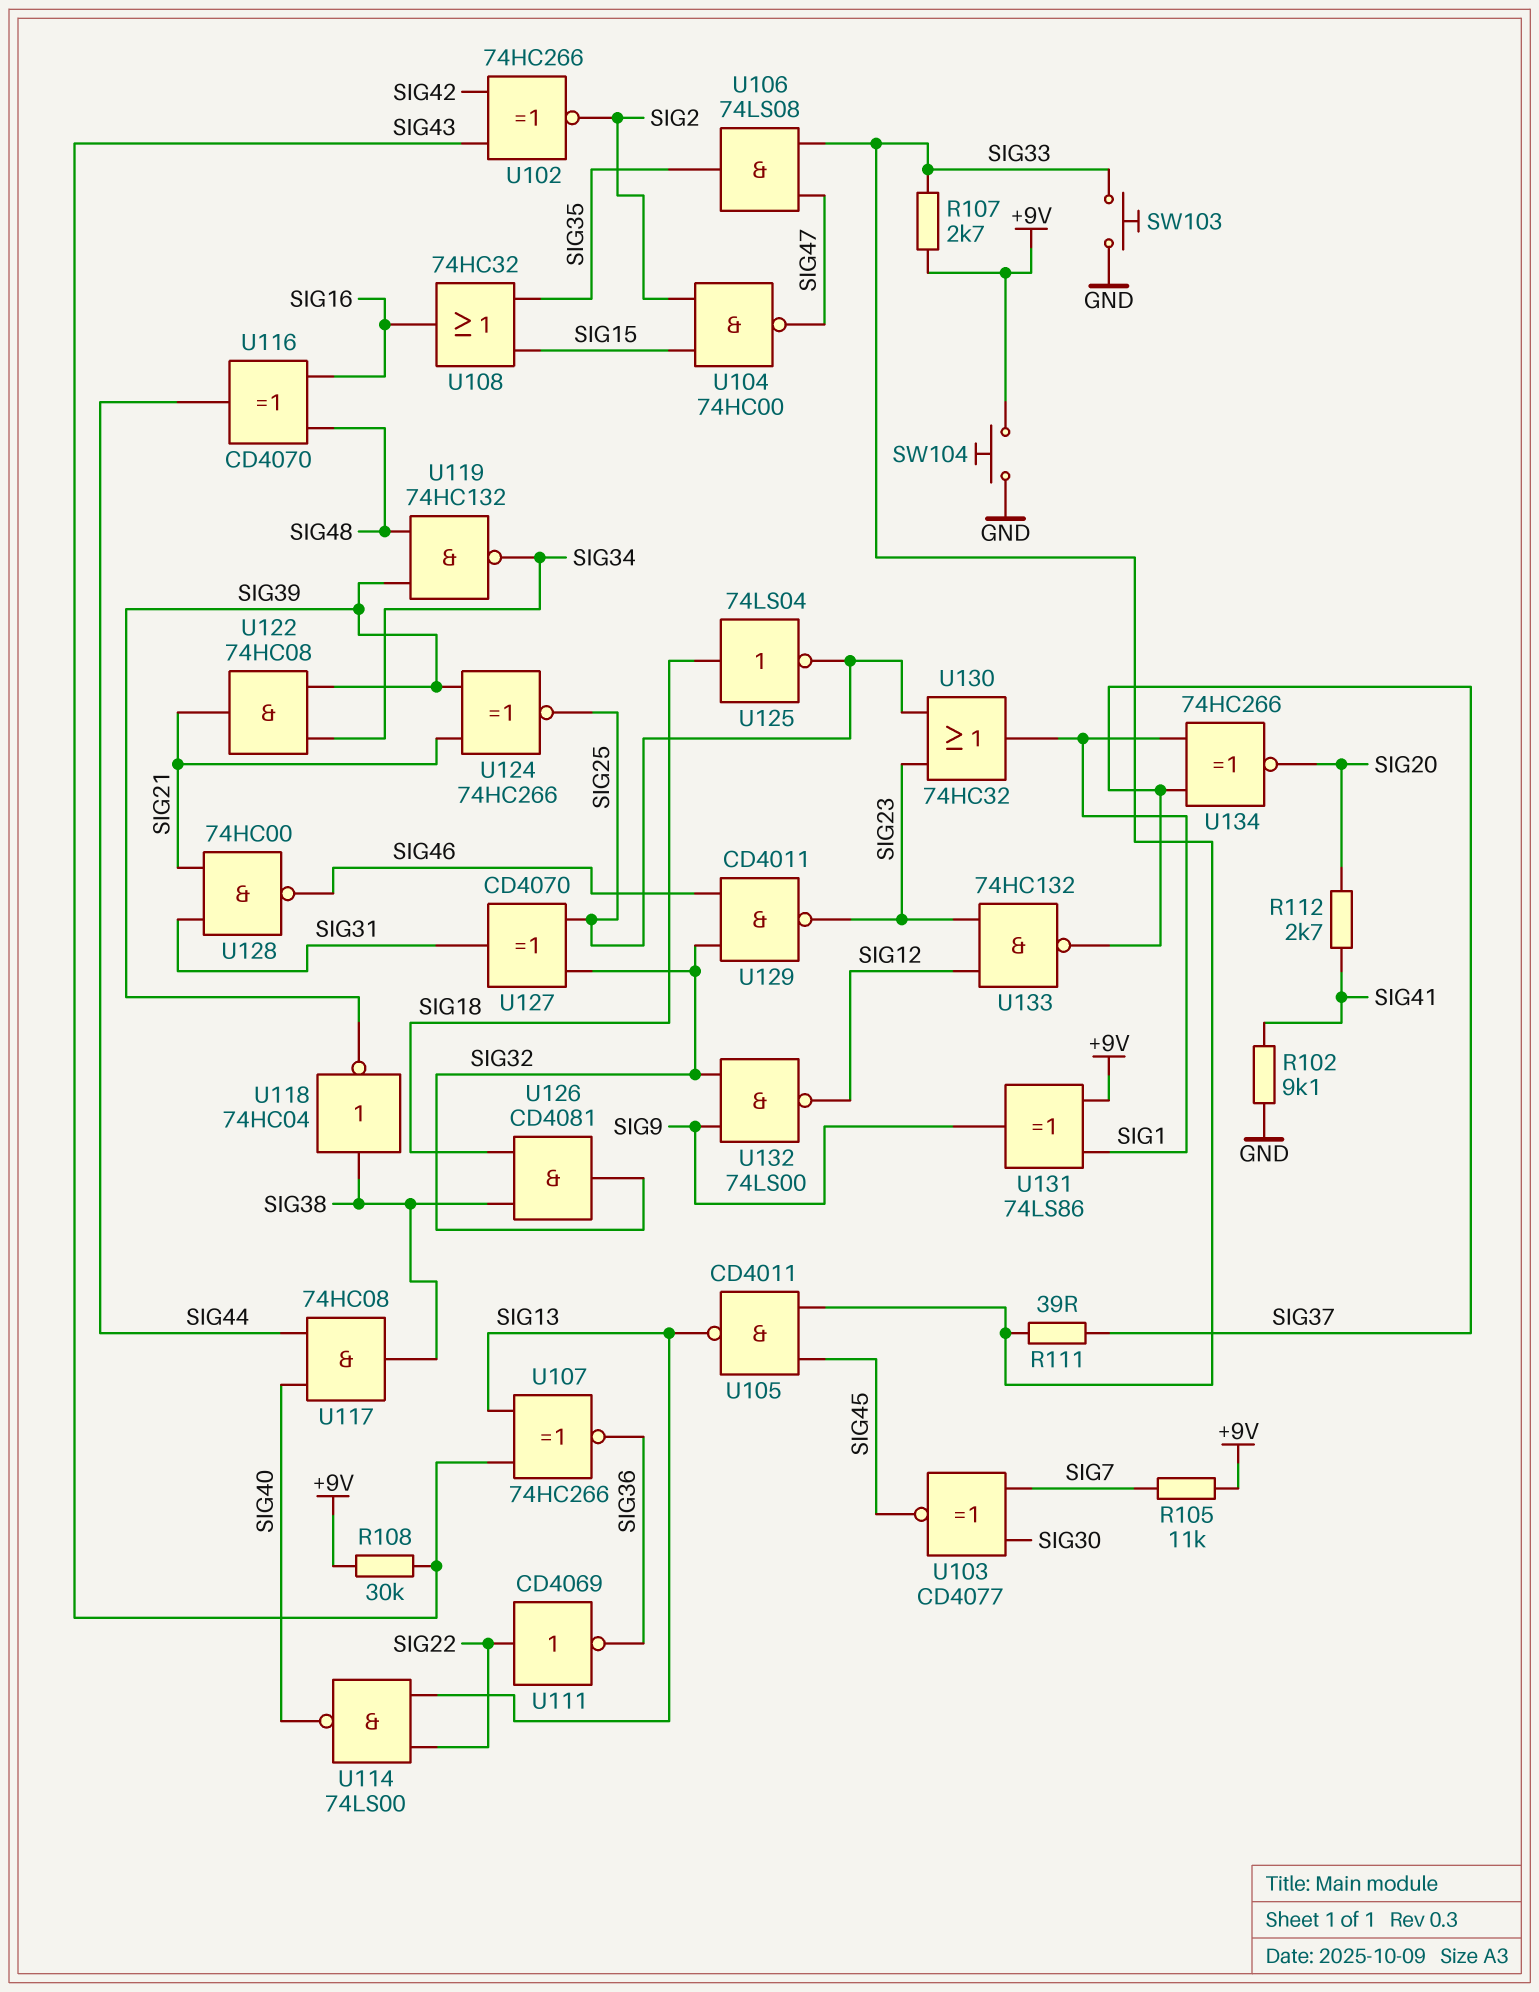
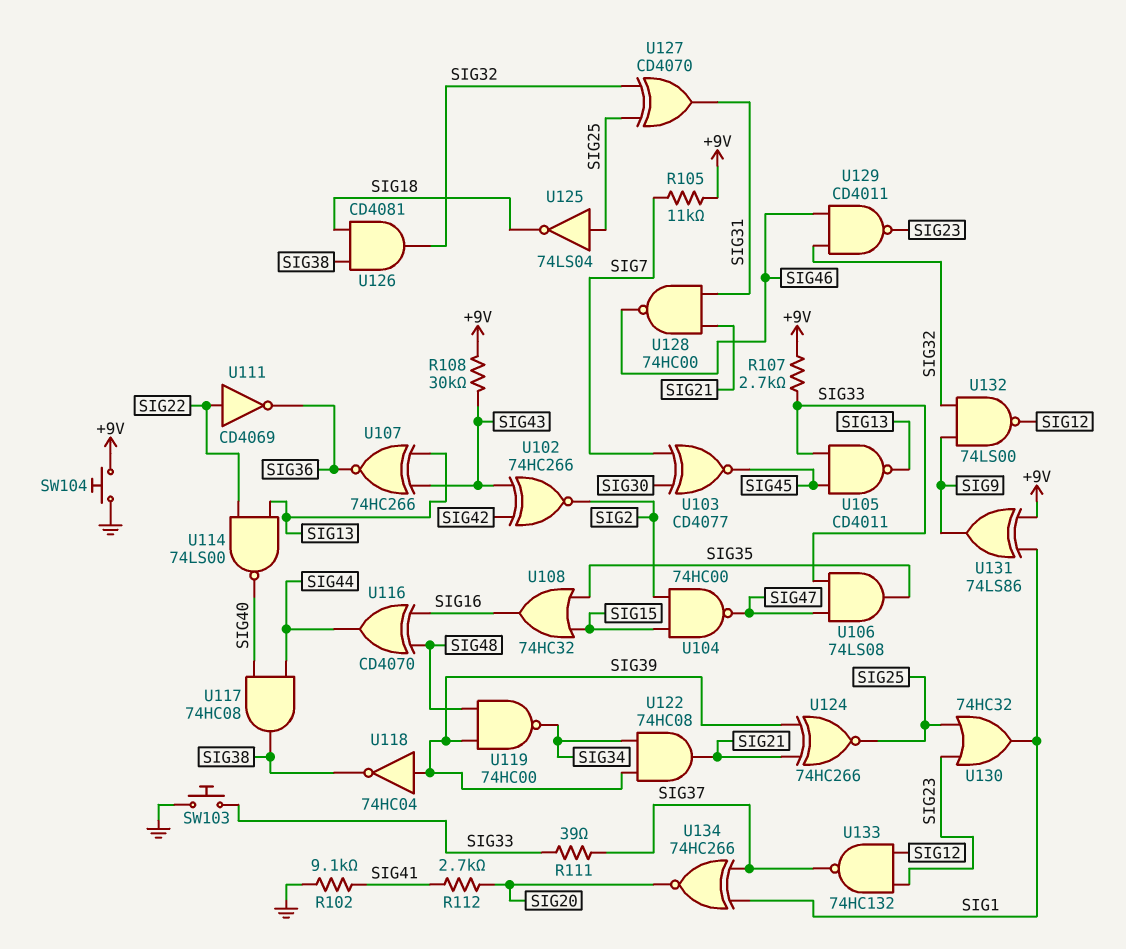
U118: NOT 74HC04 (in SIG38, out SIG39) -> NOT 74HC04 (in SIG39, out SIG38)
U119: NAND 74HC132 (in SIG39, in SIG48, out SIG34) -> NAND 74HC00 (in SIG39, in SIG48, out SIG34)
U125: NOT 74LS04 (in SIG18, out SIG25) -> NOT 74LS04 (in SIG25, out SIG18)

